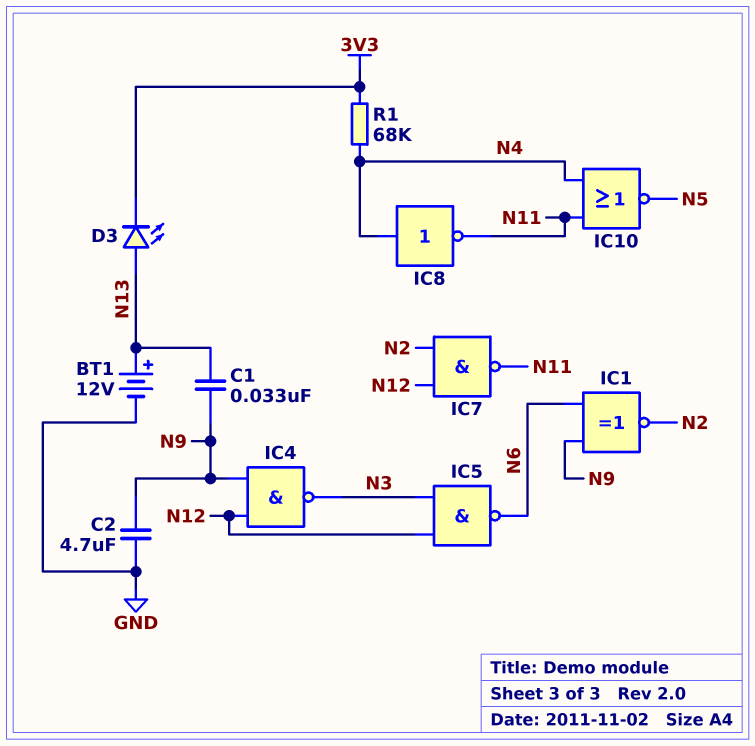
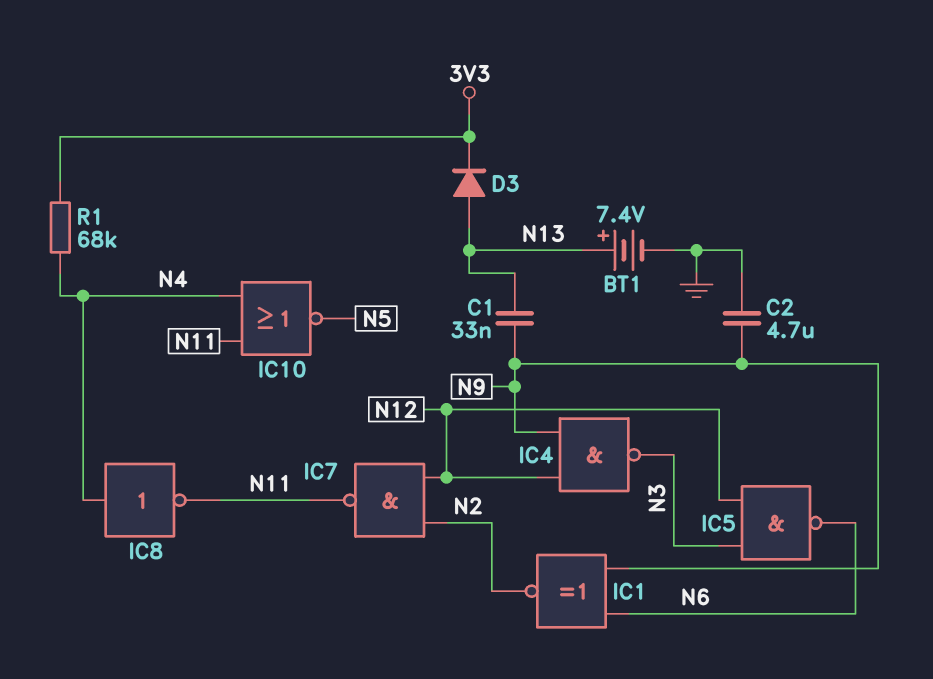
BT1: 12V (plus N13, minus GND) -> 7.4V (plus N13, minus GND)
D3: LED (A N13, K 3V3) -> diode (A N13, K 3V3)

